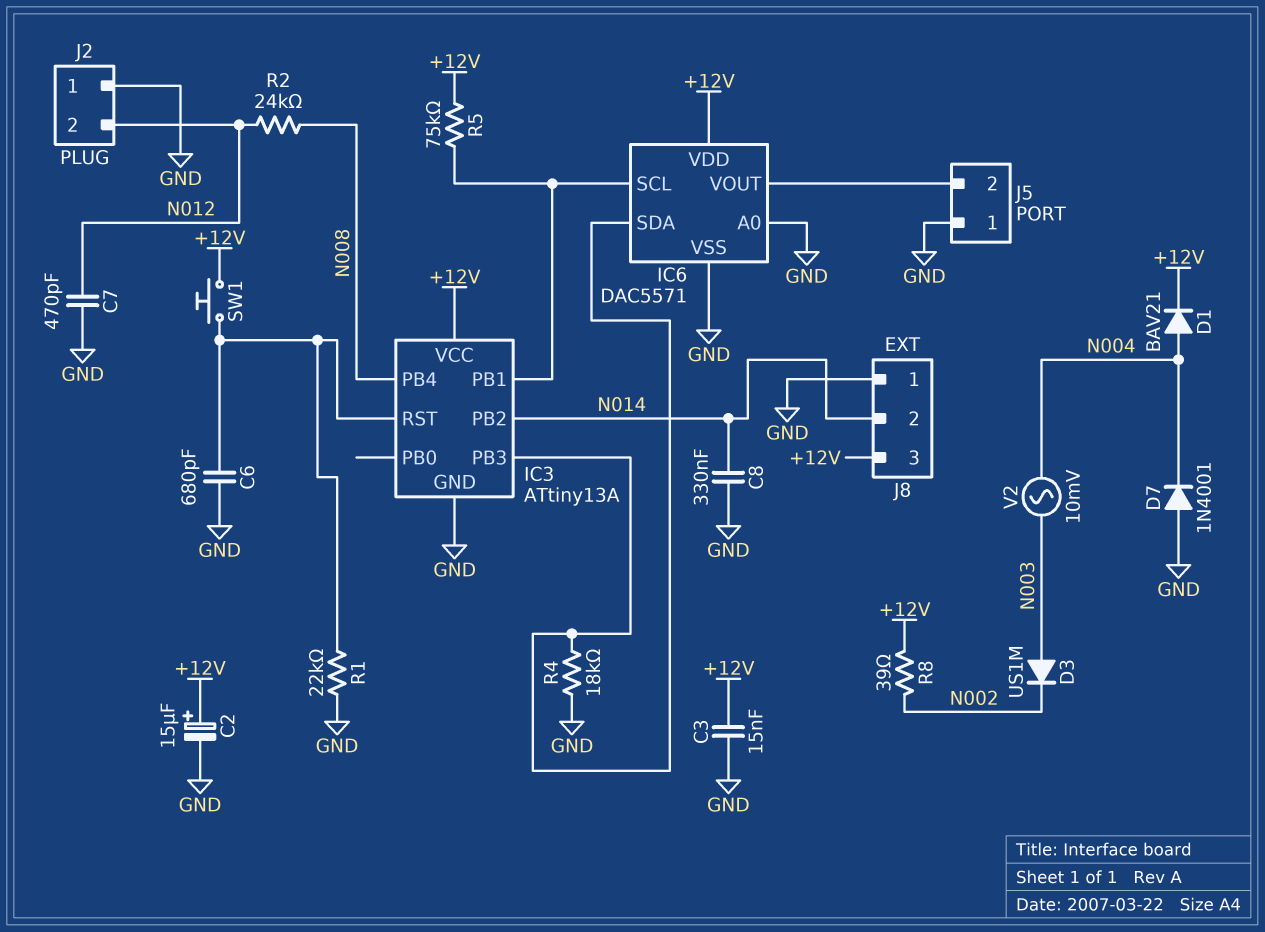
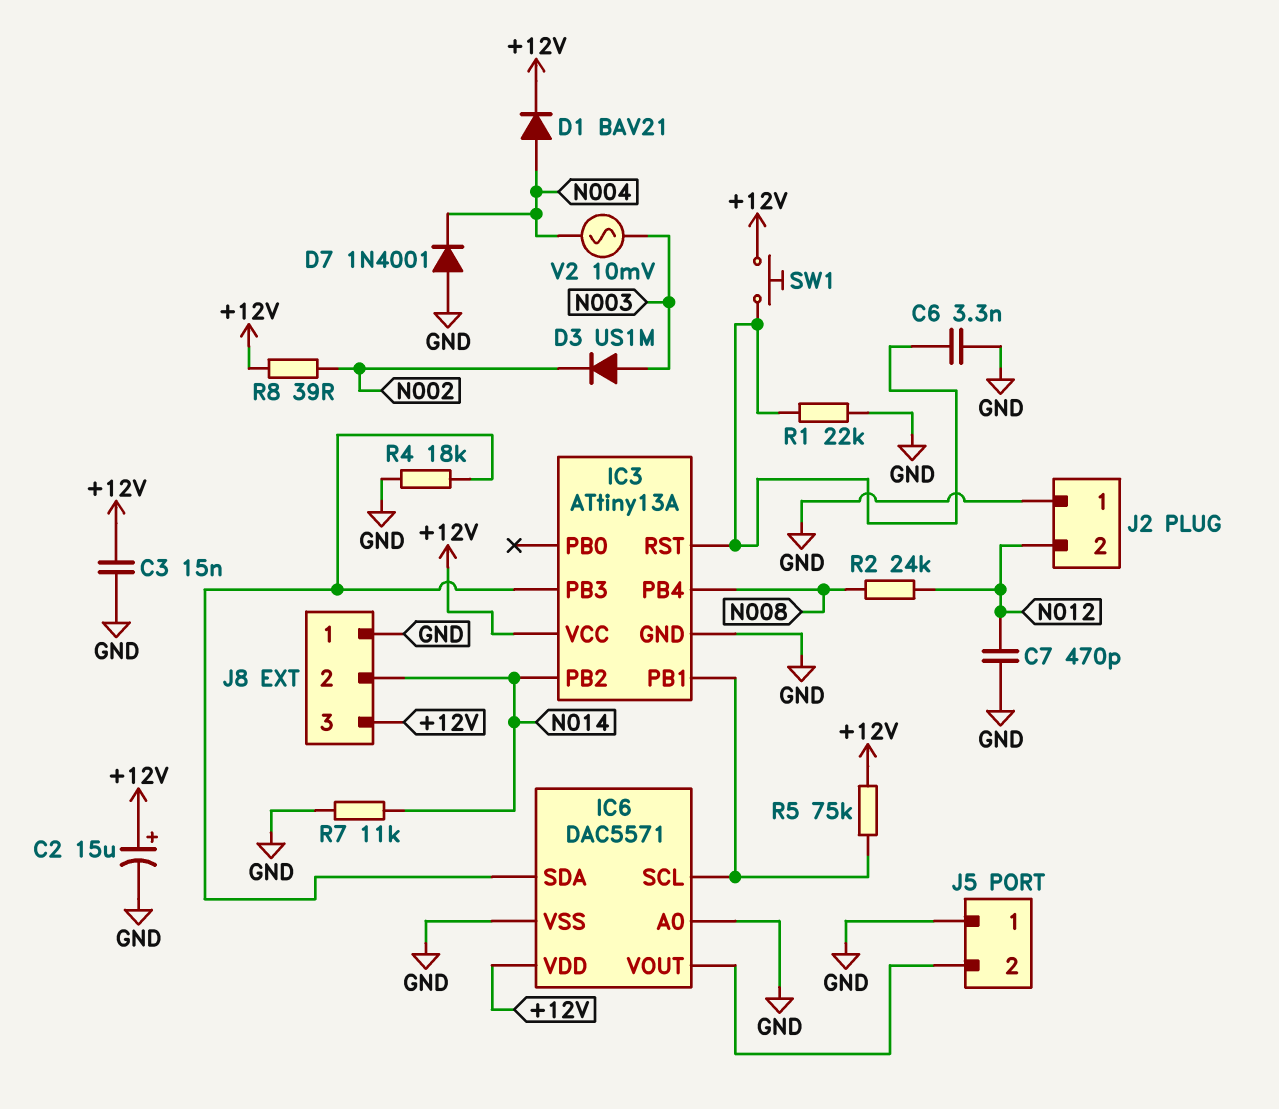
C6: 680pF (GND, IC3/RST) -> 3.3nF (GND, IC3/RST)
C8: 330nF (GND, N014) -> none
R7: none -> 11k (GND, N014)

